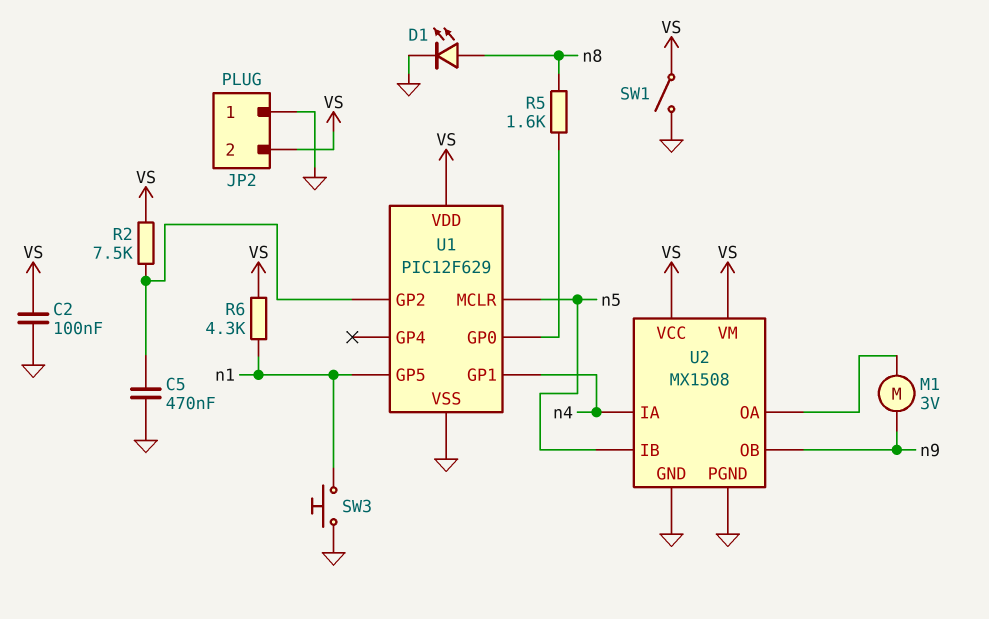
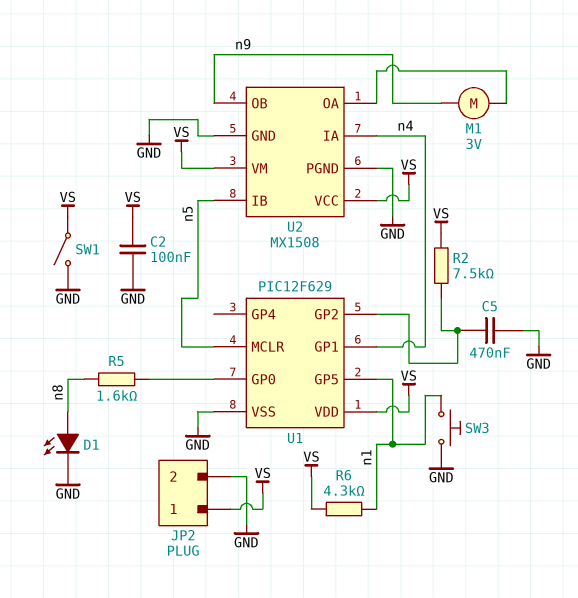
JP2 pin 1: GND -> VS
JP2 pin 2: VS -> GND

